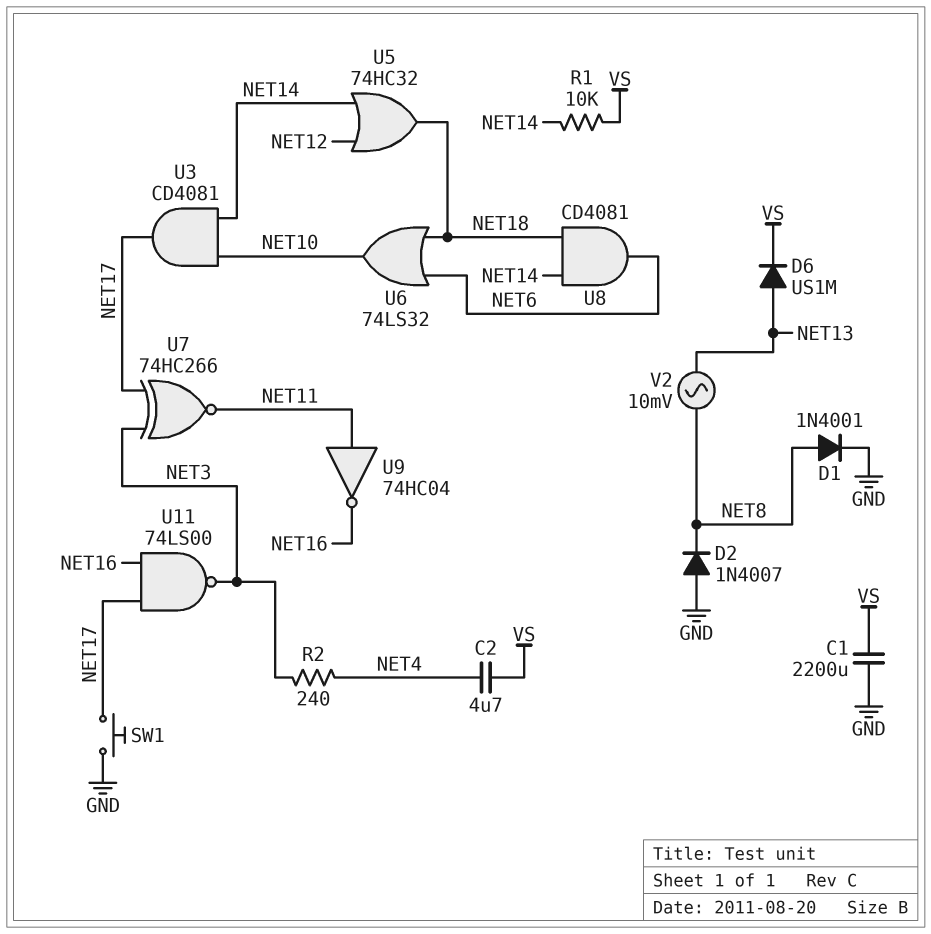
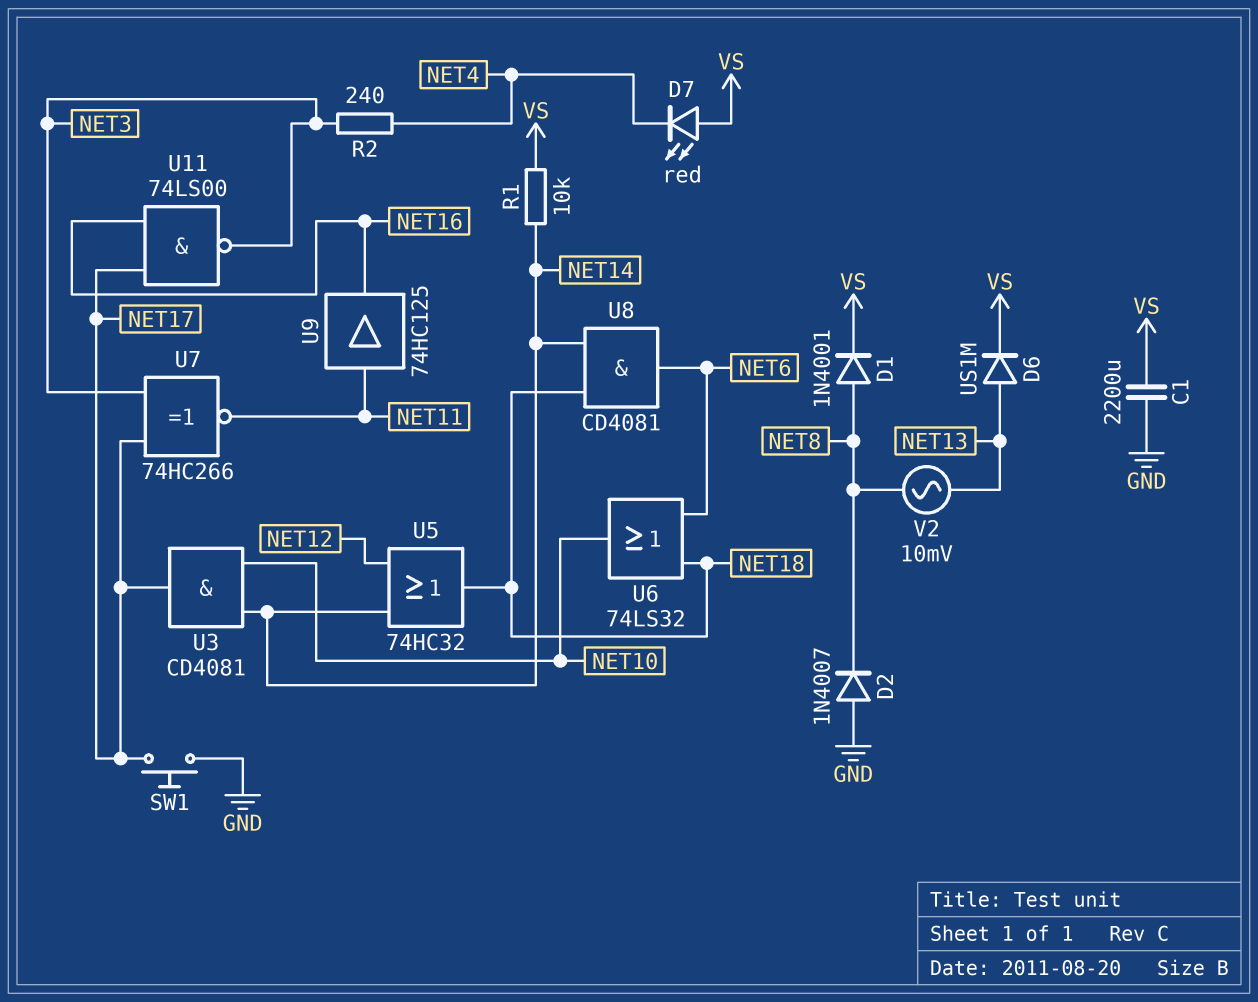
C2: 4.7uF (NET4, VS) -> none
D1: diode 1N4001 (A NET8, K GND) -> diode 1N4001 (A NET8, K VS)
D7: none -> LED red (A VS, K NET4)
U9: NOT 74HC04 (in NET11, out NET16) -> buffer 74HC125 (in NET11, out NET16)

